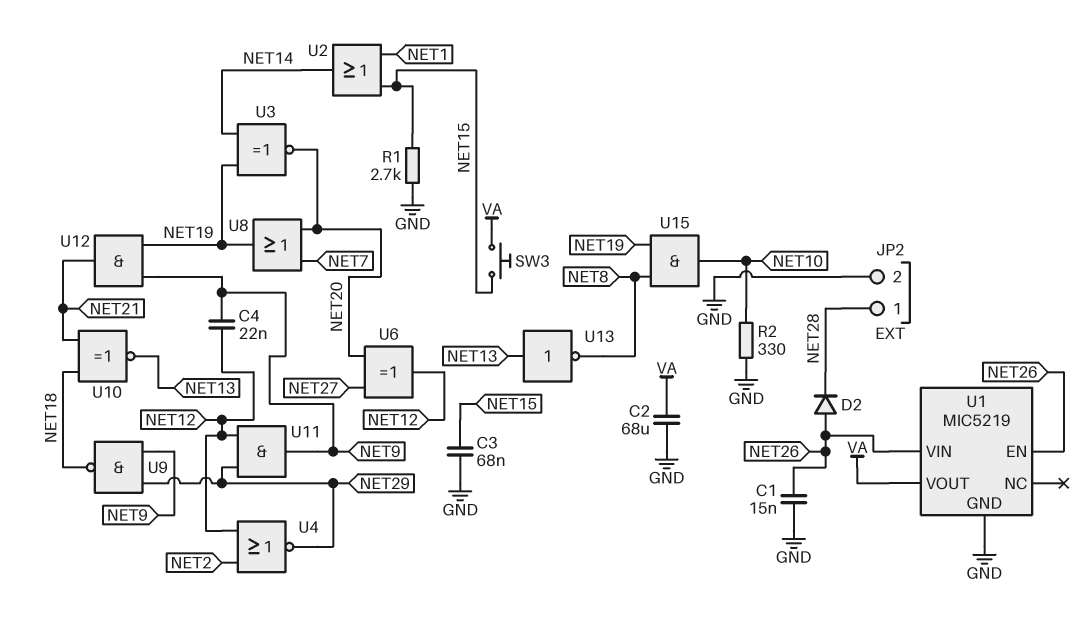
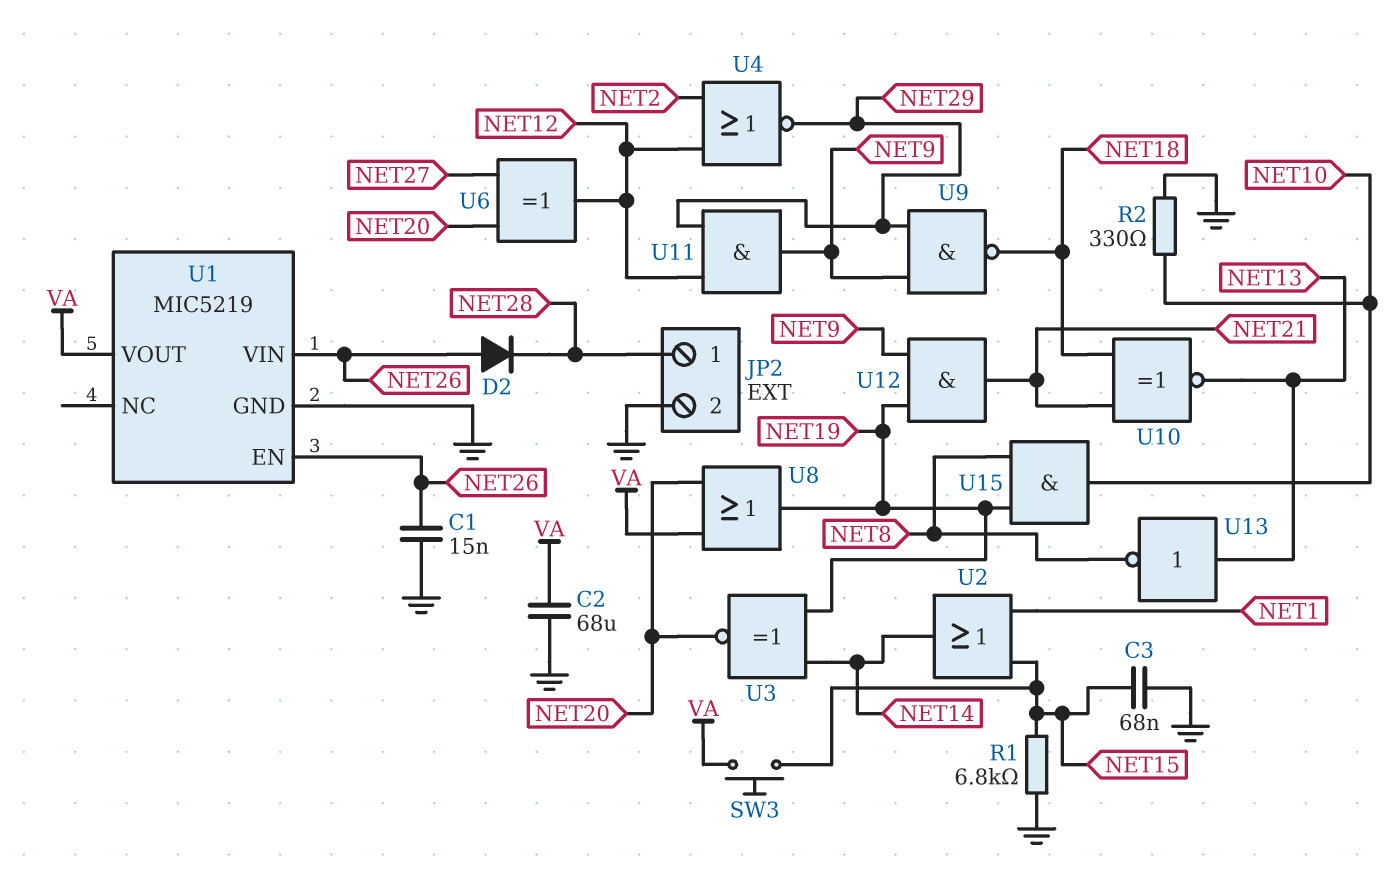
C4: 22nF (NET9, NET12) -> none
R1: 2.7k (GND, NET15) -> 6.8k (GND, NET15)
U8: OR (in NET7, in NET20, out NET19) -> OR (in NET20, in VA, out NET19)

